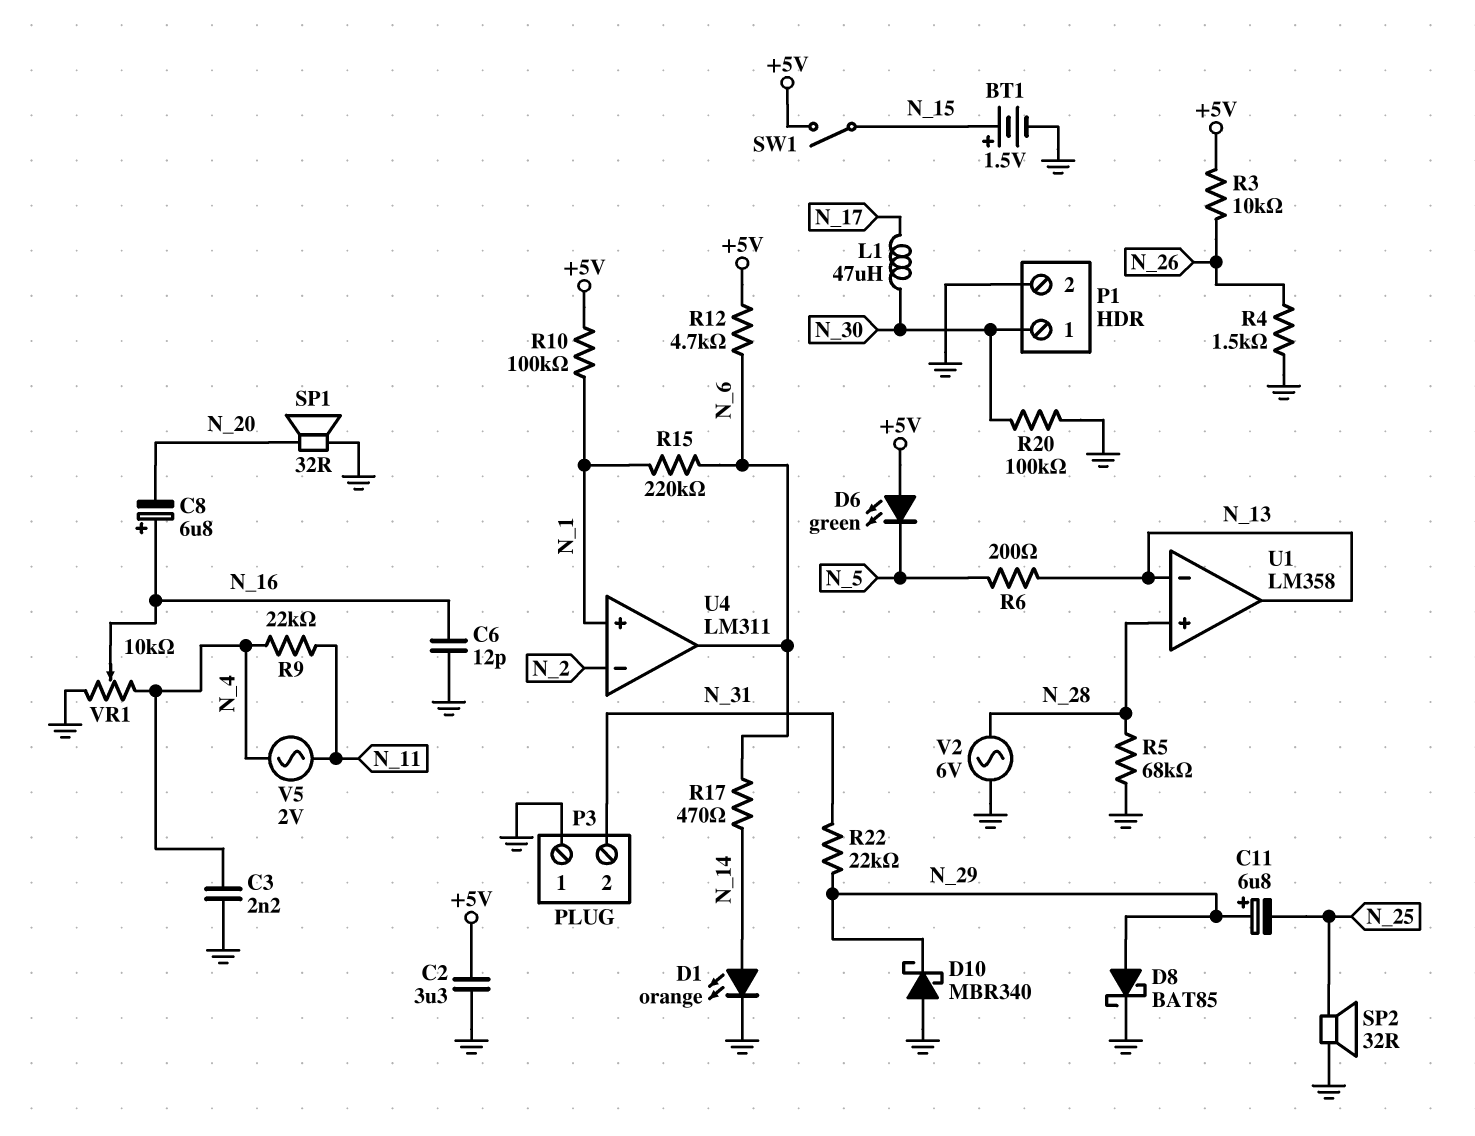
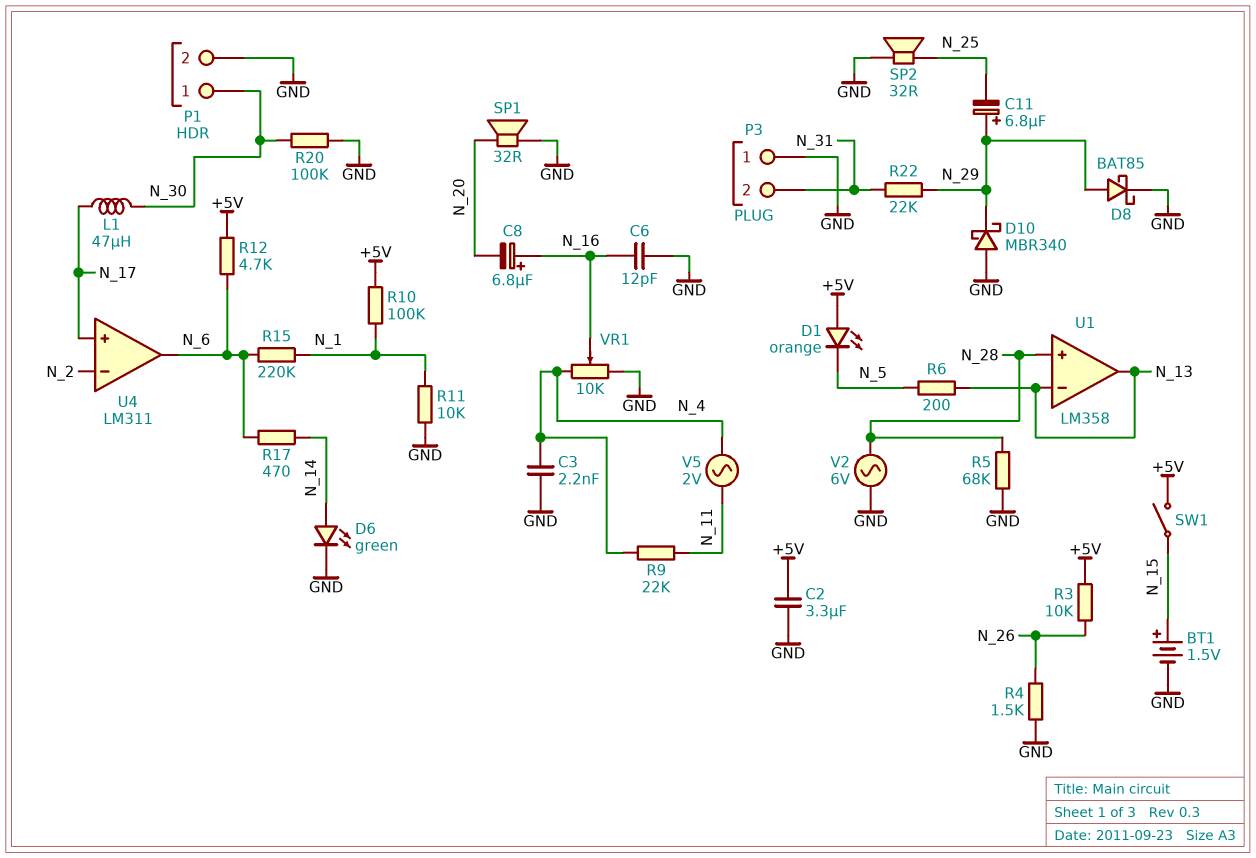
D1: LED orange (A N_14, K GND) -> LED orange (A +5V, K N_5)
D6: LED green (A +5V, K N_5) -> LED green (A N_14, K GND)
R11: none -> 10k (GND, N_1)
U4 pin in+: N_1 -> N_17

